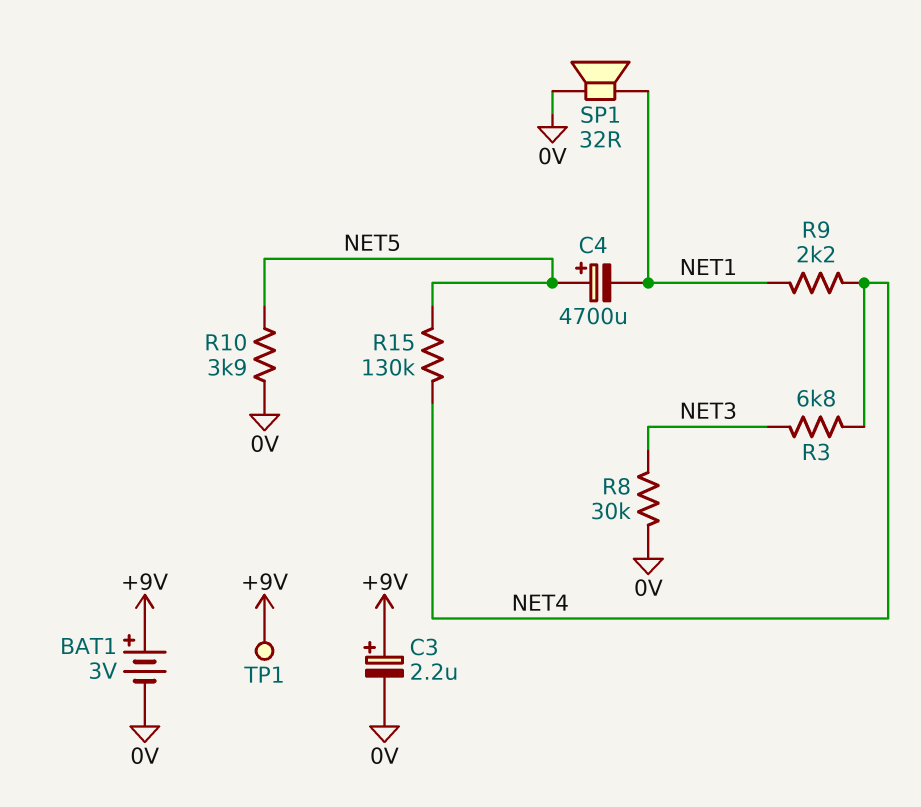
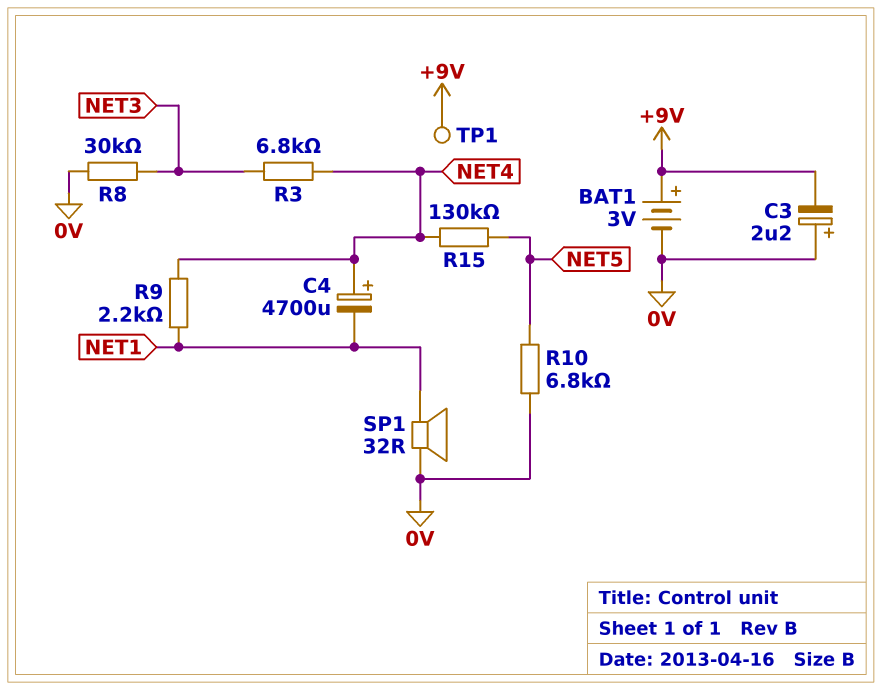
C3: 2.2uF (plus +9V, minus 0V) -> 2.2uF (plus 0V, minus +9V)
C4: 4700uF (plus NET5, minus NET1) -> 4700uF (plus NET4, minus NET1)
R10: 3.9k (0V, NET5) -> 6.8k (0V, NET5)

